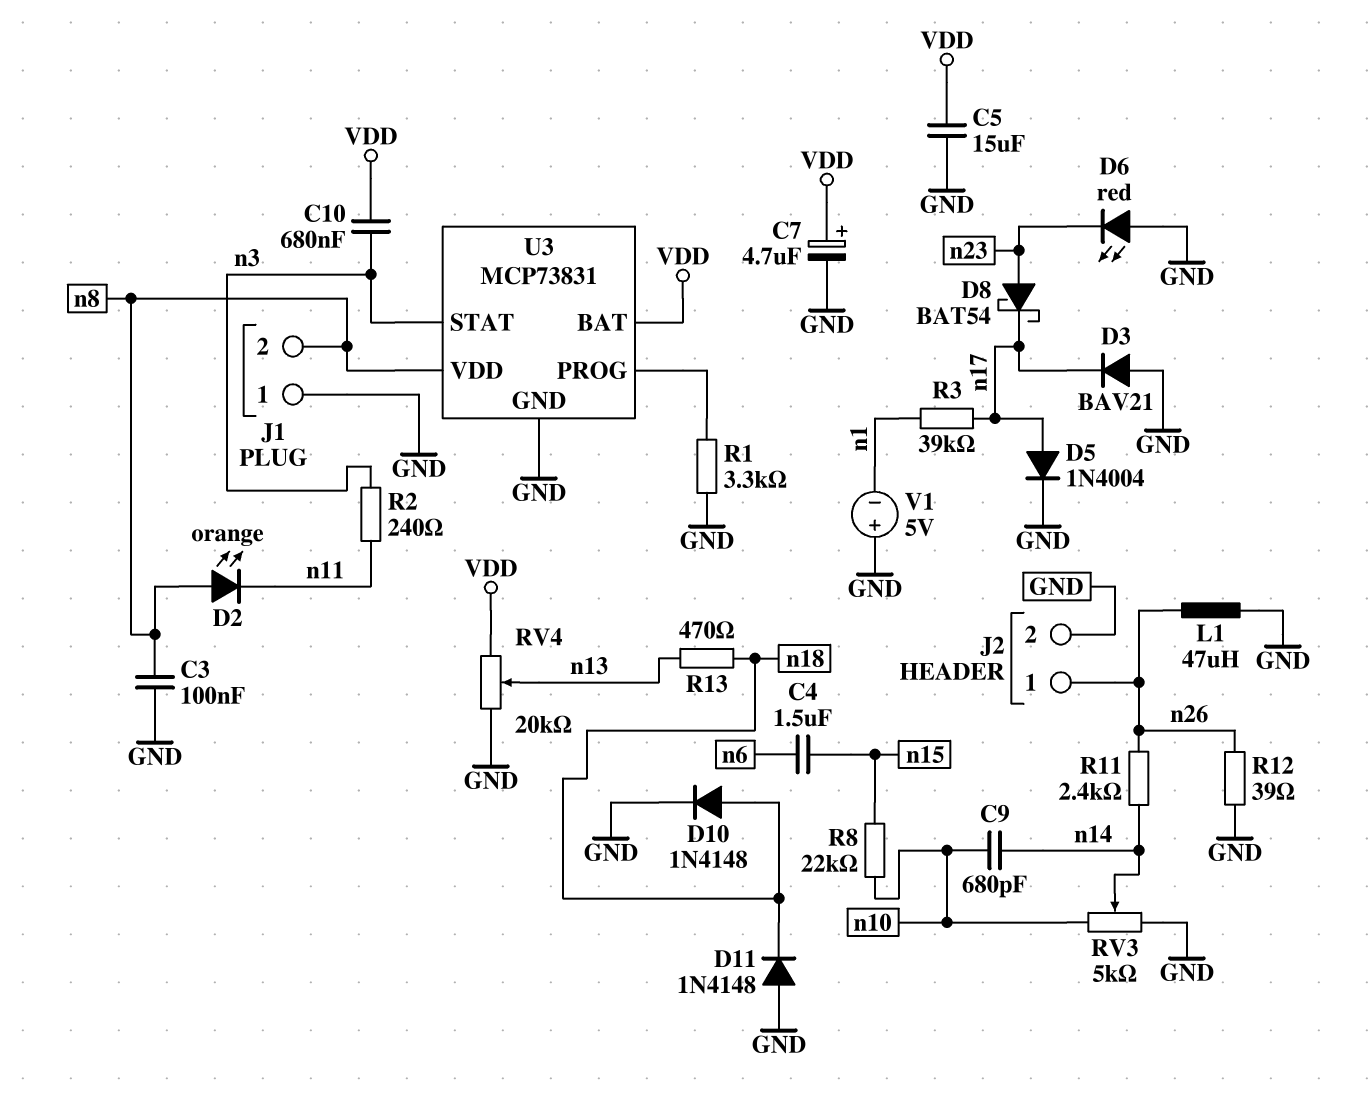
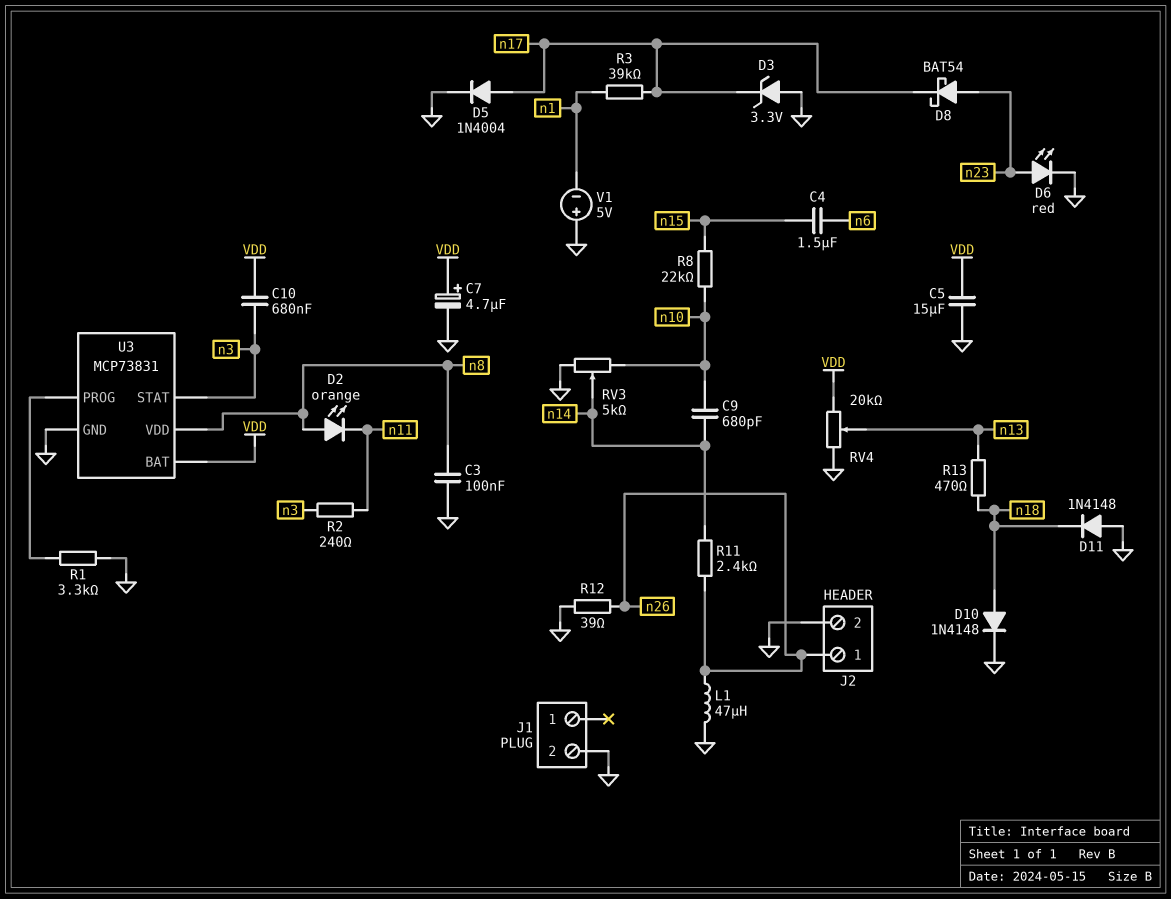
D3: diode BAV21 (A GND, K n17) -> zener 3.3V (A GND, K n17)
D6: LED red (A GND, K n23) -> LED red (A n23, K GND)
J1 pin 1: GND -> none
J1 pin 2: n8 -> GND

